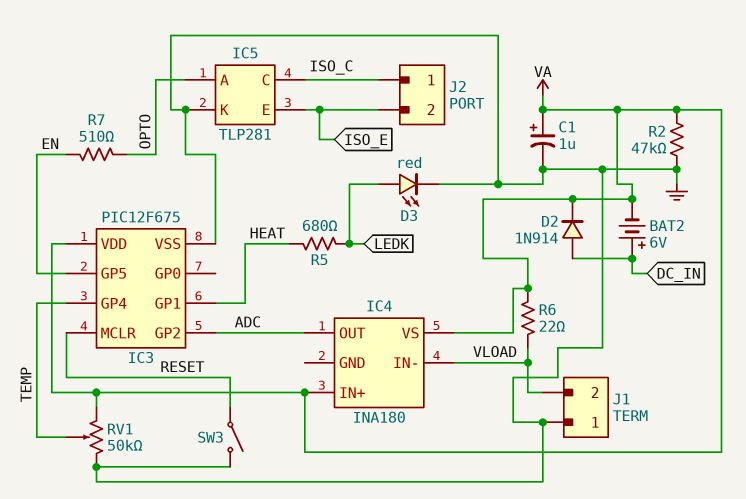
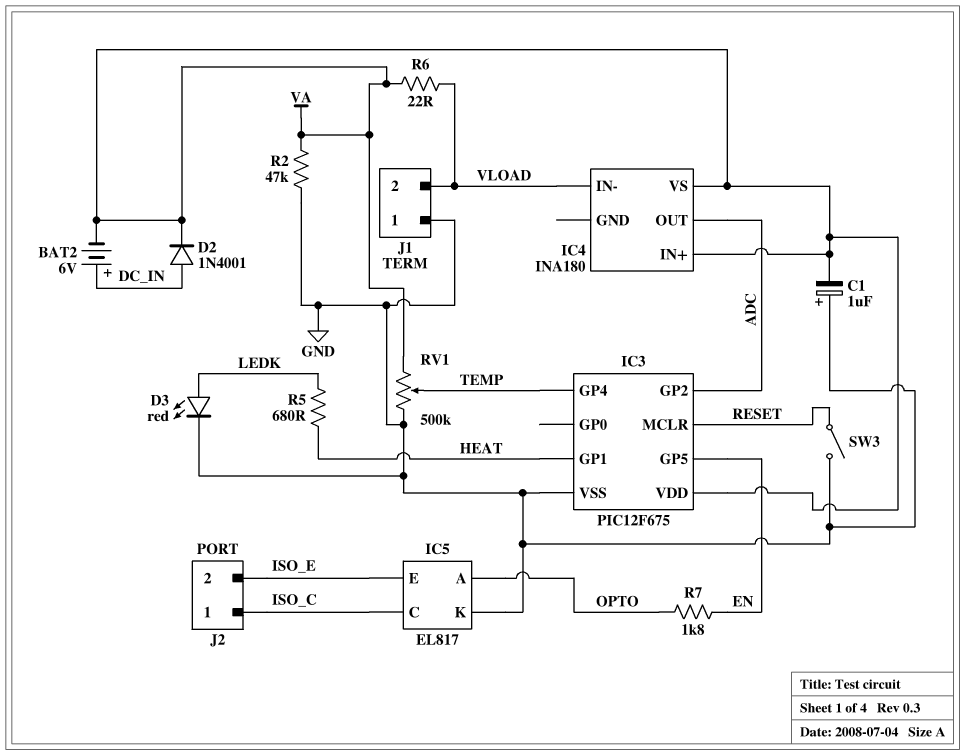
C1: 1uF (plus VA, minus GND) -> 1uF (plus GND, minus VA)
D2: diode 1N914 (A DC_IN, K VA) -> diode 1N4001 (A DC_IN, K VA)
IC5: TLP281 -> EL817
R7: 510 (EN, OPTO) -> 1.8k (EN, OPTO)
RV1: 50k (GND, VA, wiper TEMP) -> 500k (GND, VA, wiper TEMP)

